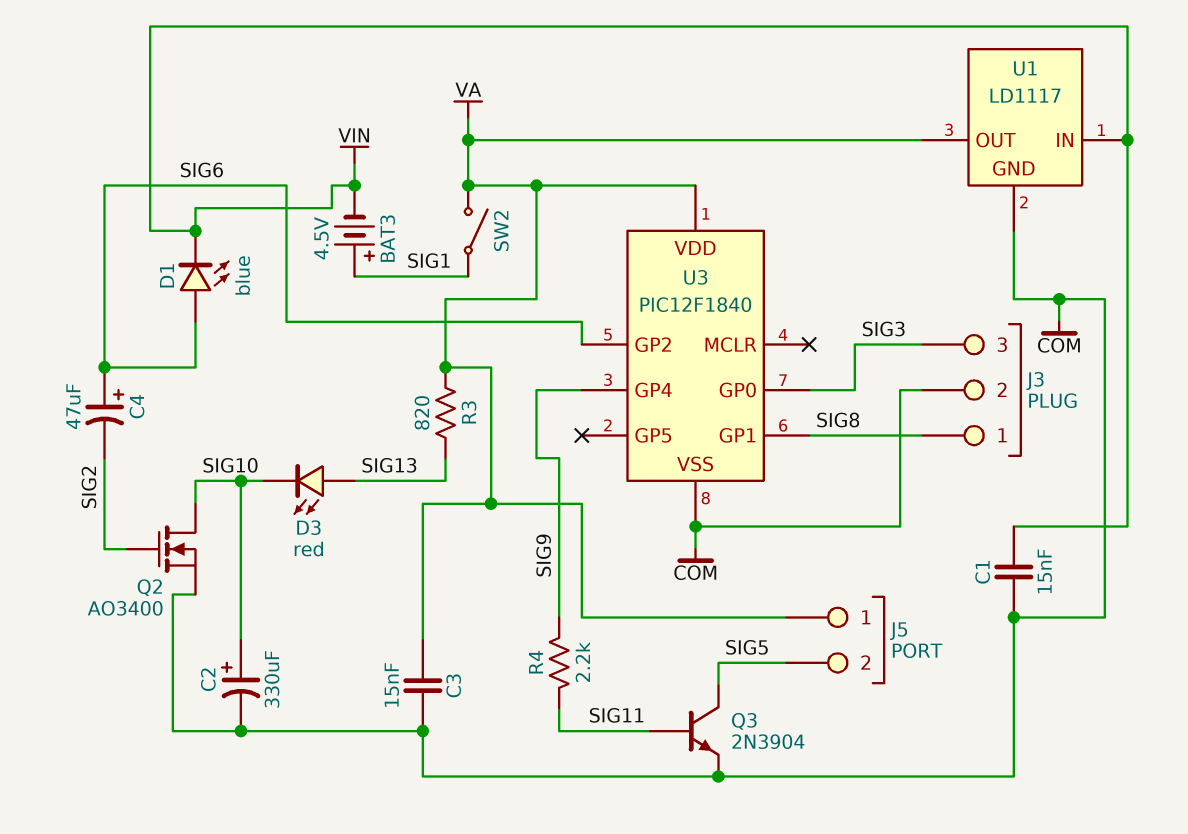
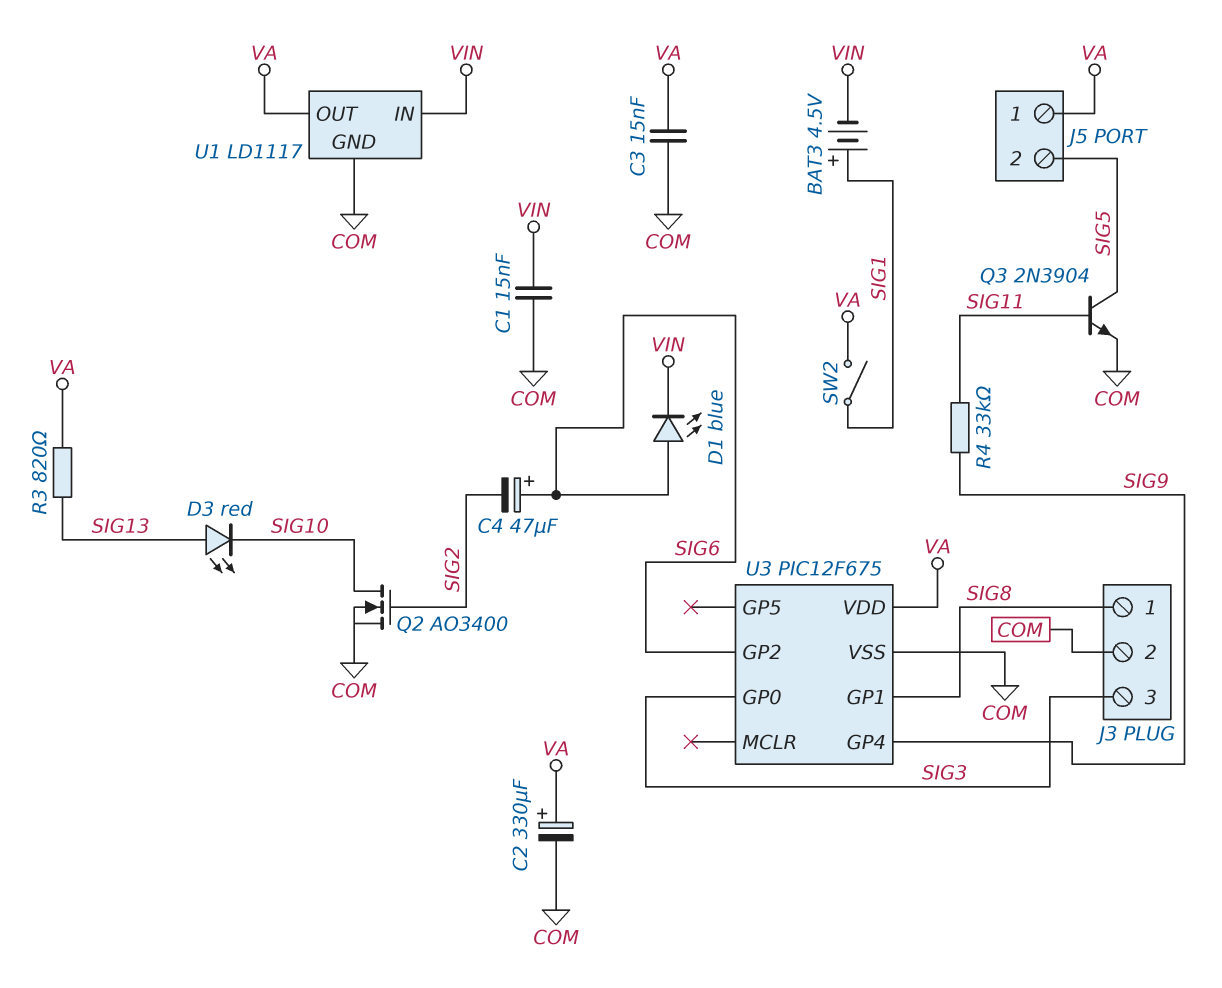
C2: 330uF (plus SIG10, minus COM) -> 330uF (plus VA, minus COM)
R4: 2.2k (SIG9, SIG11) -> 33k (SIG9, SIG11)
U3: PIC12F1840 -> PIC12F675

